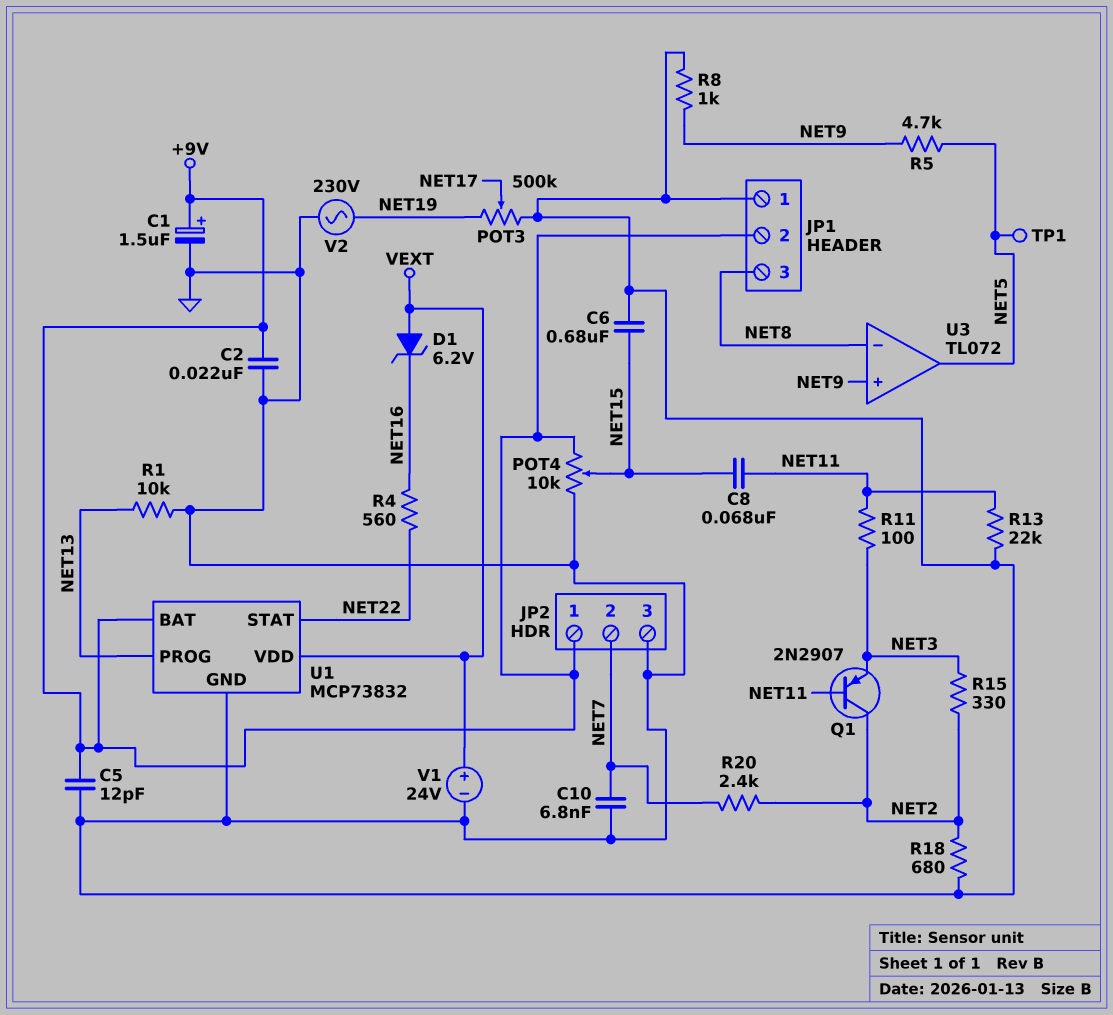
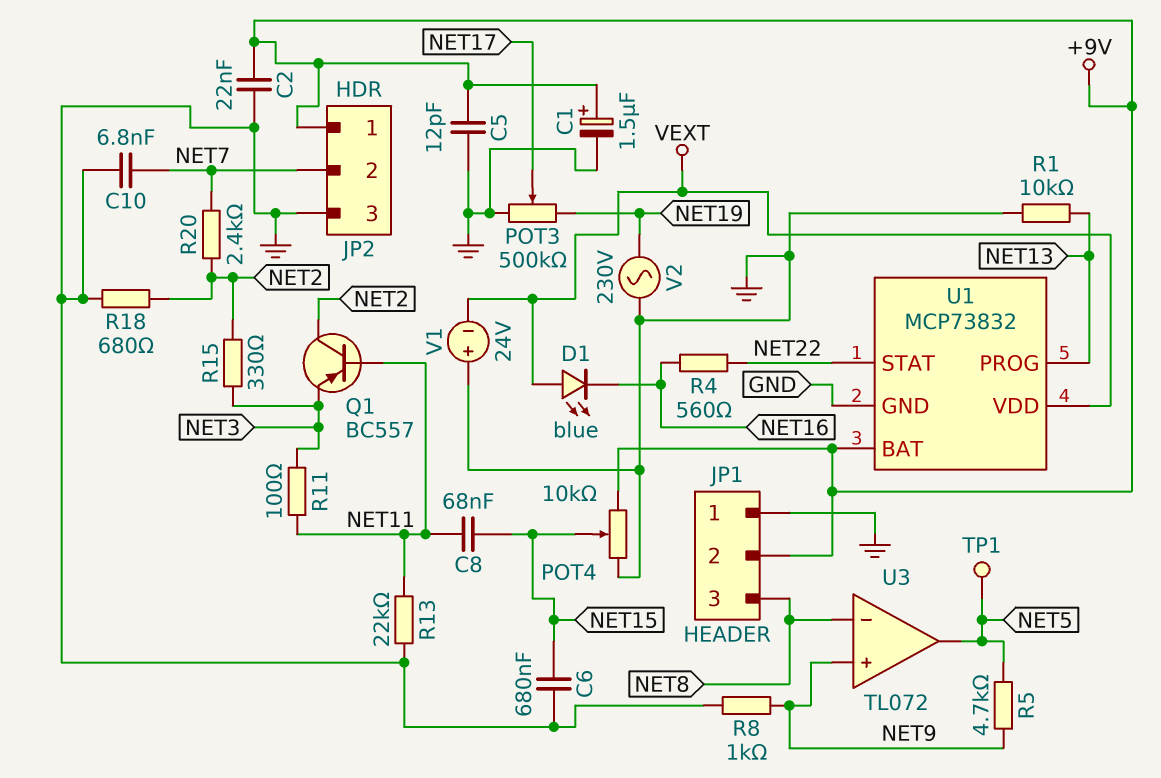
D1: zener 6.2V (A VEXT, K NET16) -> LED blue (A VEXT, K NET16)
Q1: PNP 2N2907 (B NET11, C NET2, E NET3) -> PNP BC557 (B NET11, C NET2, E NET3)
V1: 24V (plus VEXT, minus GND) -> 24V (plus GND, minus VEXT)

